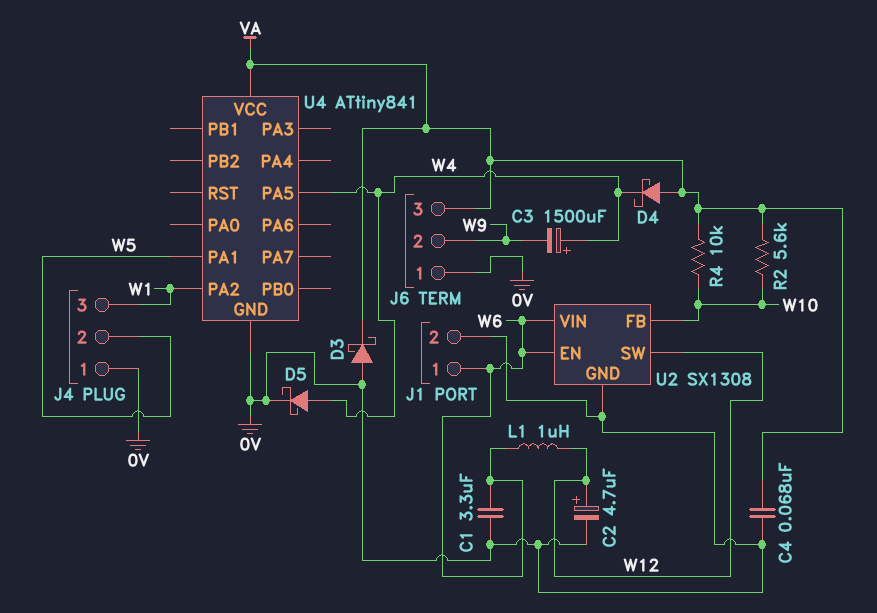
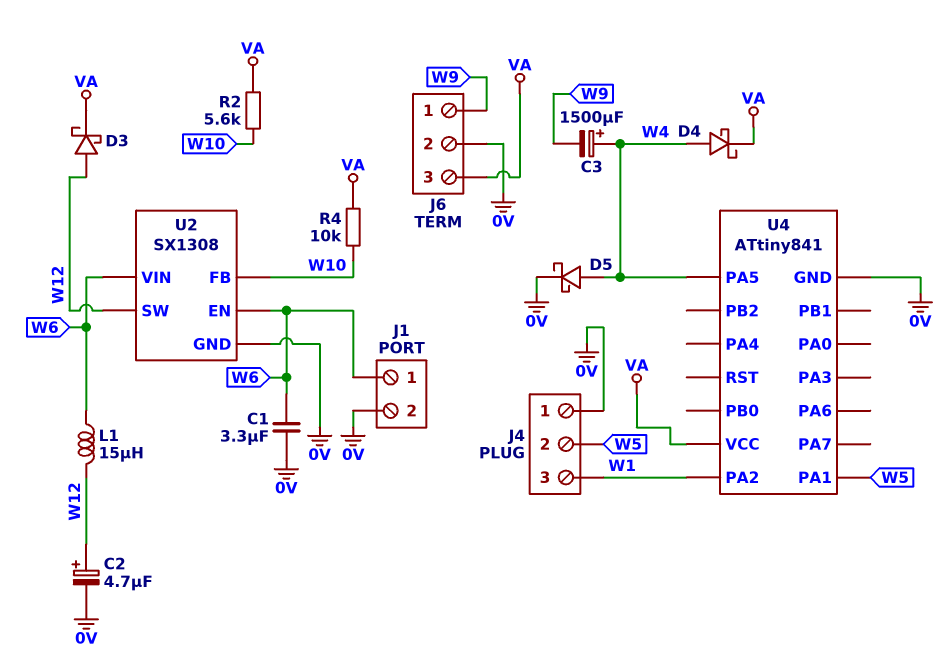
C4: 68nF (0V, VA) -> none
D3: schottky (A 0V, K VA) -> schottky (A W12, K VA)
D4: schottky (A VA, K W4) -> schottky (A W4, K VA)
J6 pin 1: 0V -> W9
J6 pin 2: W9 -> 0V
L1: 1uH (W6, W12) -> 15uH (W6, W12)

